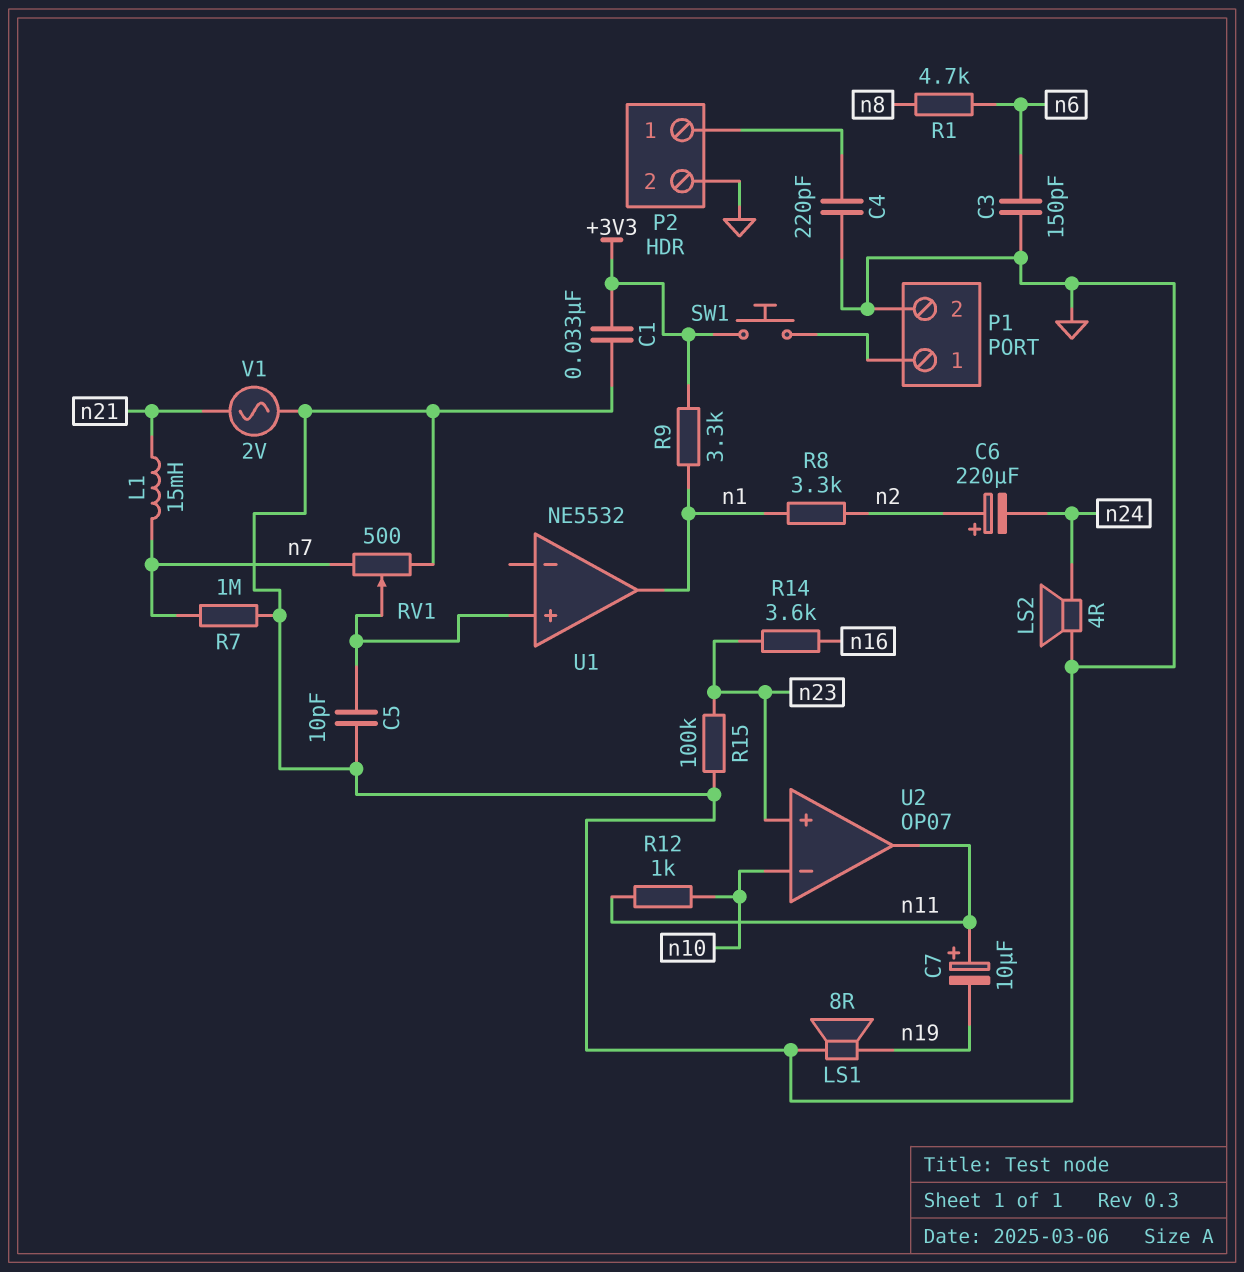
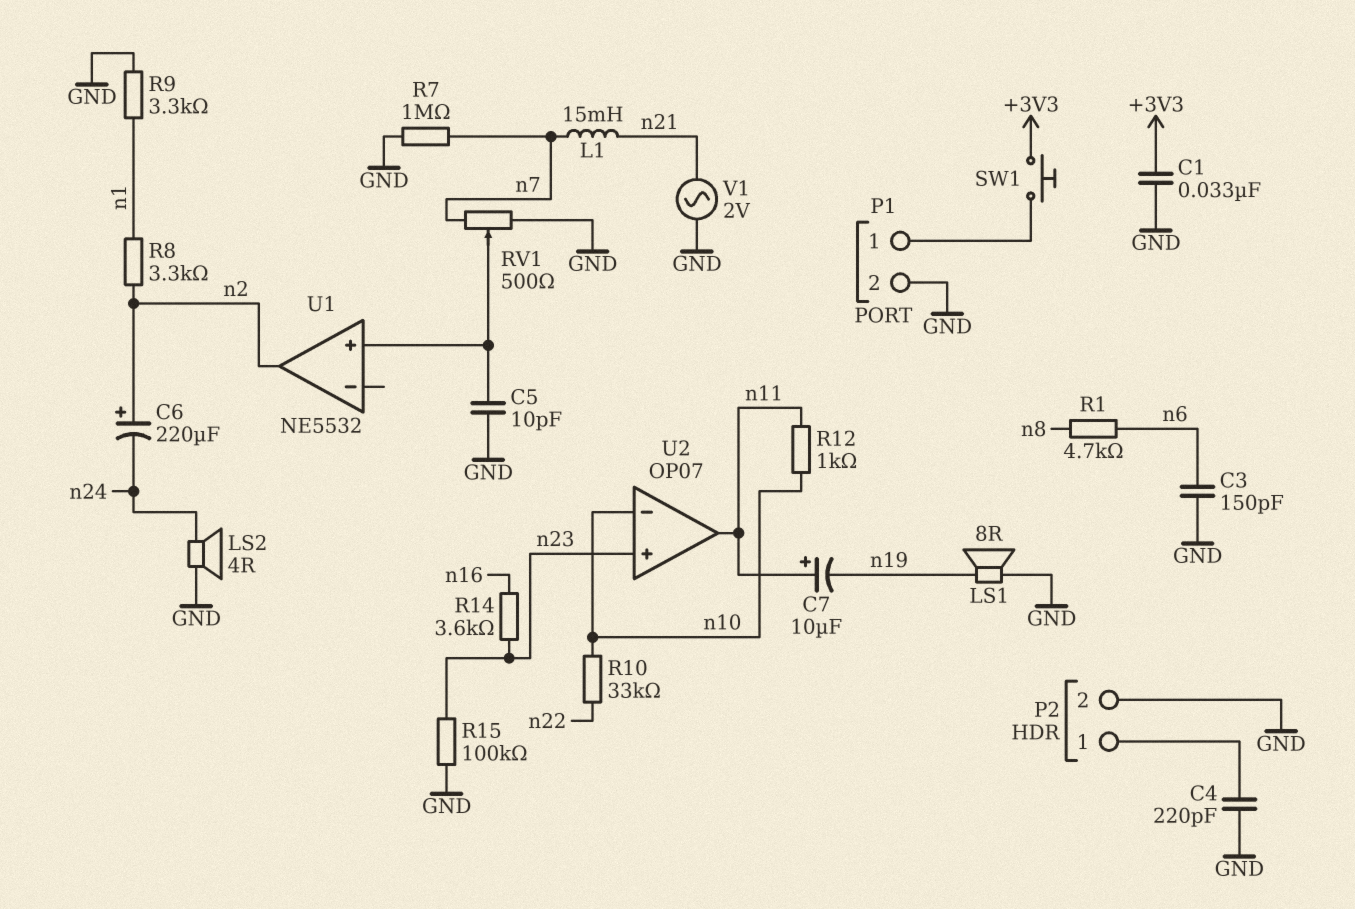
R9: 3.3k (+3V3, n1) -> 3.3k (GND, n1)
R10: none -> 33k (n10, n22)
U1 pin out: n1 -> n2

